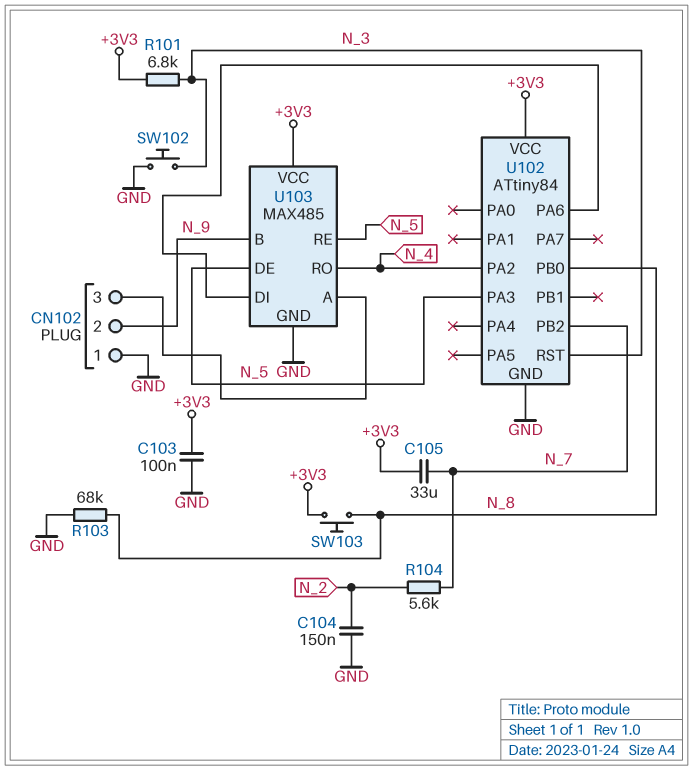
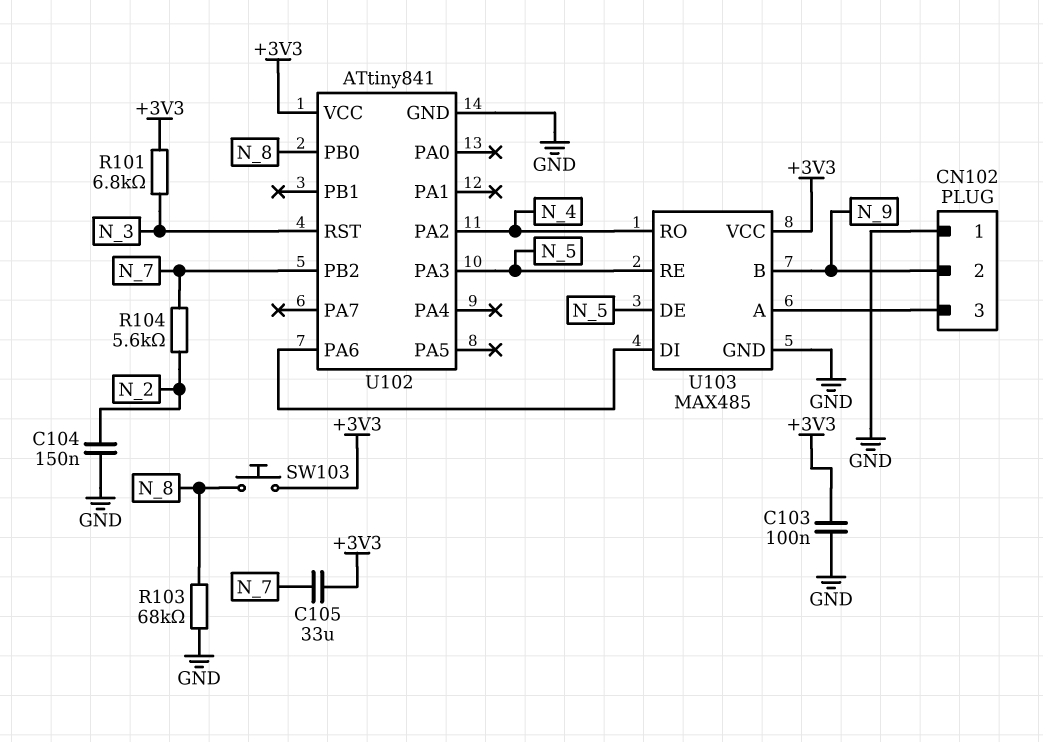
SW102: button (GND, N_3) -> none
U102: ATtiny84 -> ATtiny841

